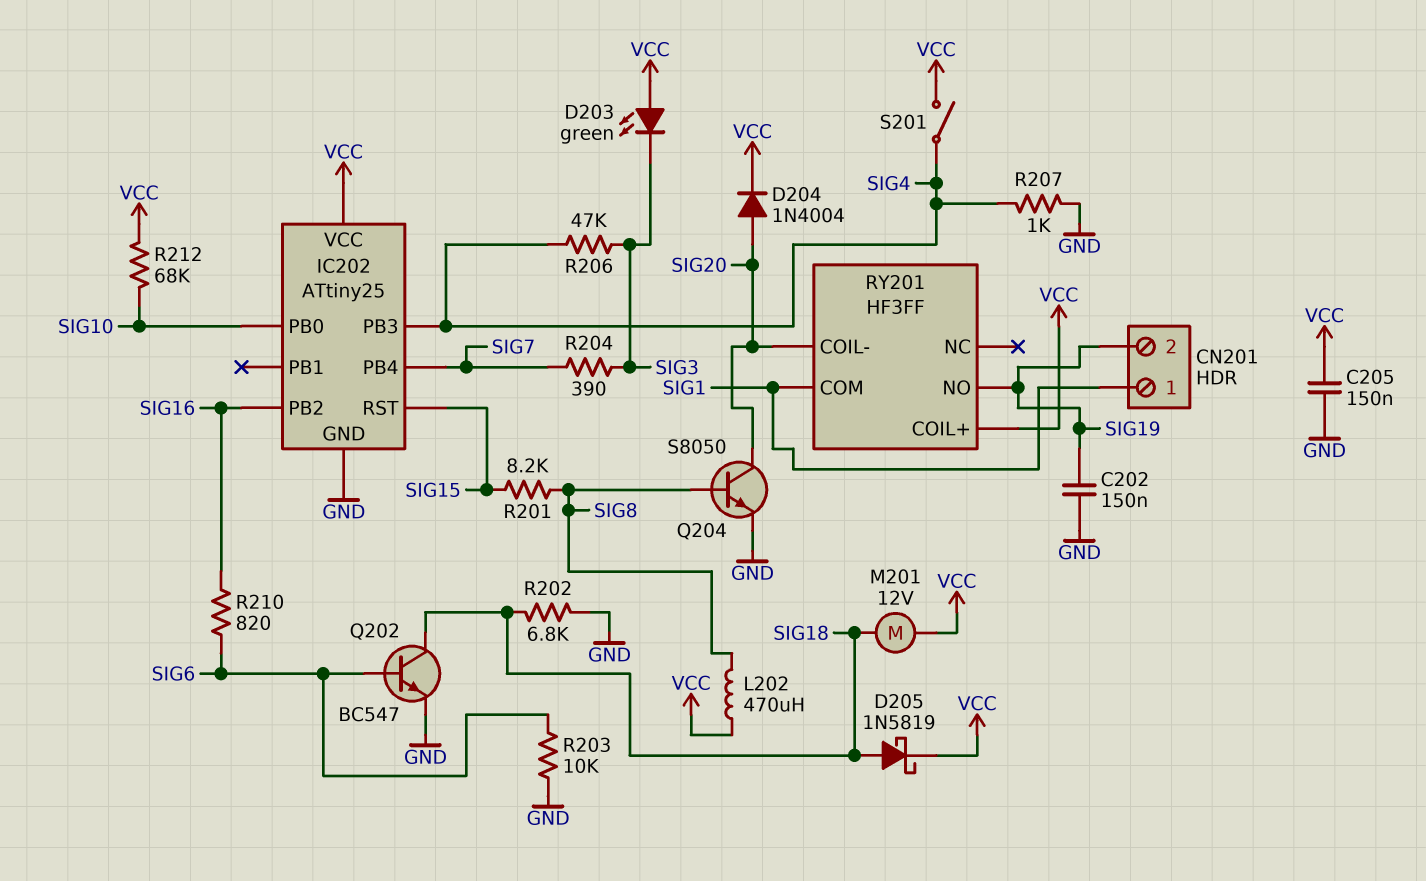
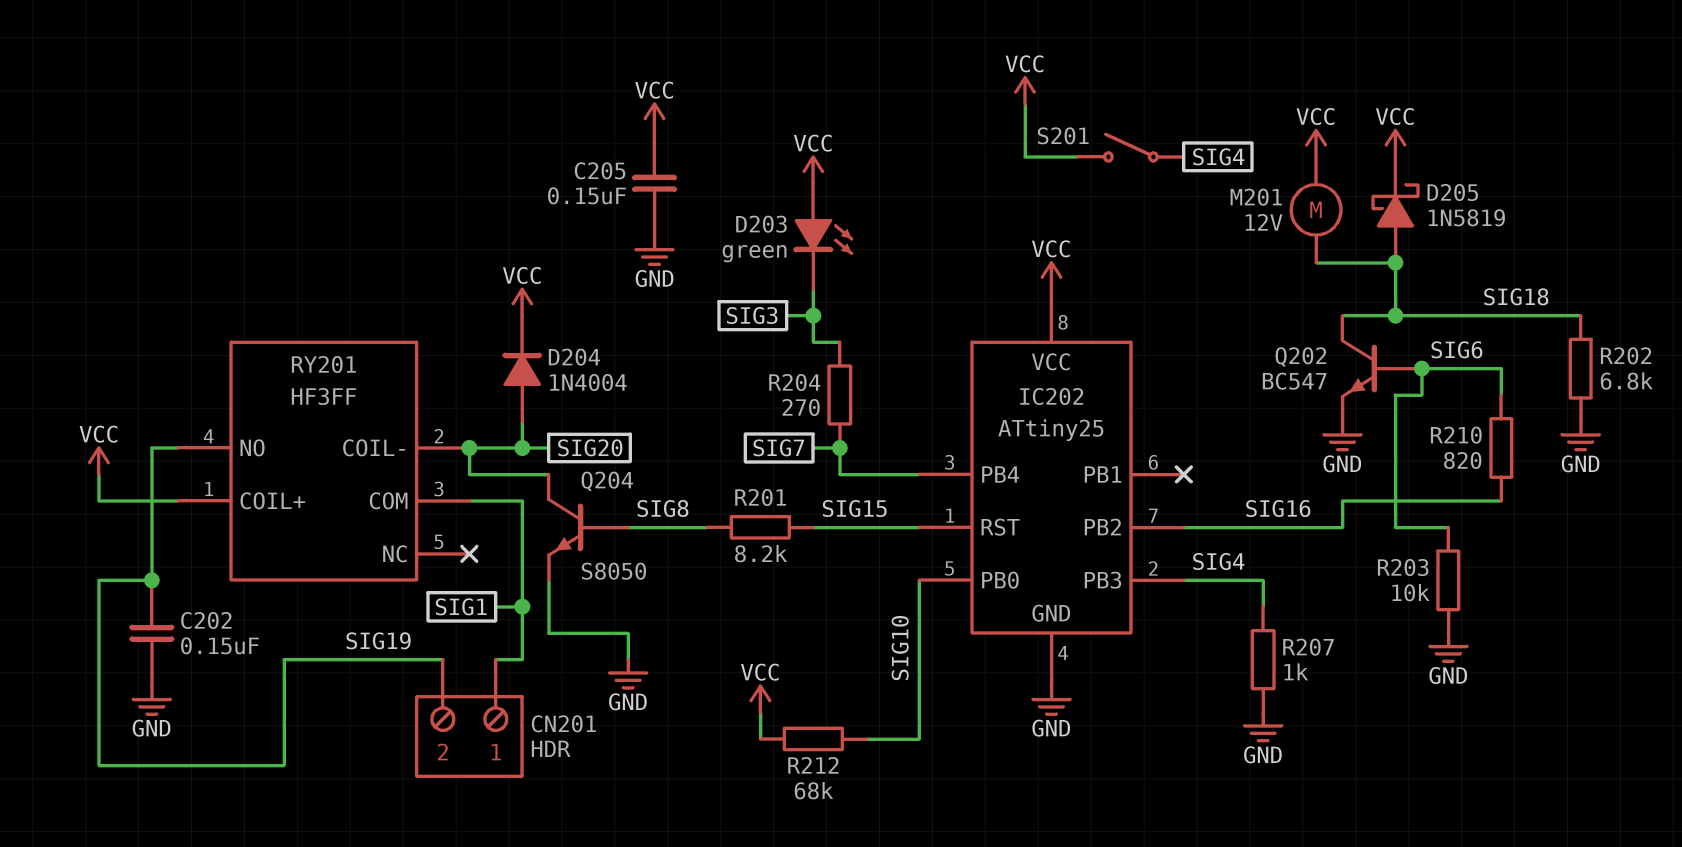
L202: 470uH (SIG8, VCC) -> none
R204: 390 (SIG3, SIG7) -> 270 (SIG3, SIG7)
R206: 47k (SIG3, SIG4) -> none

